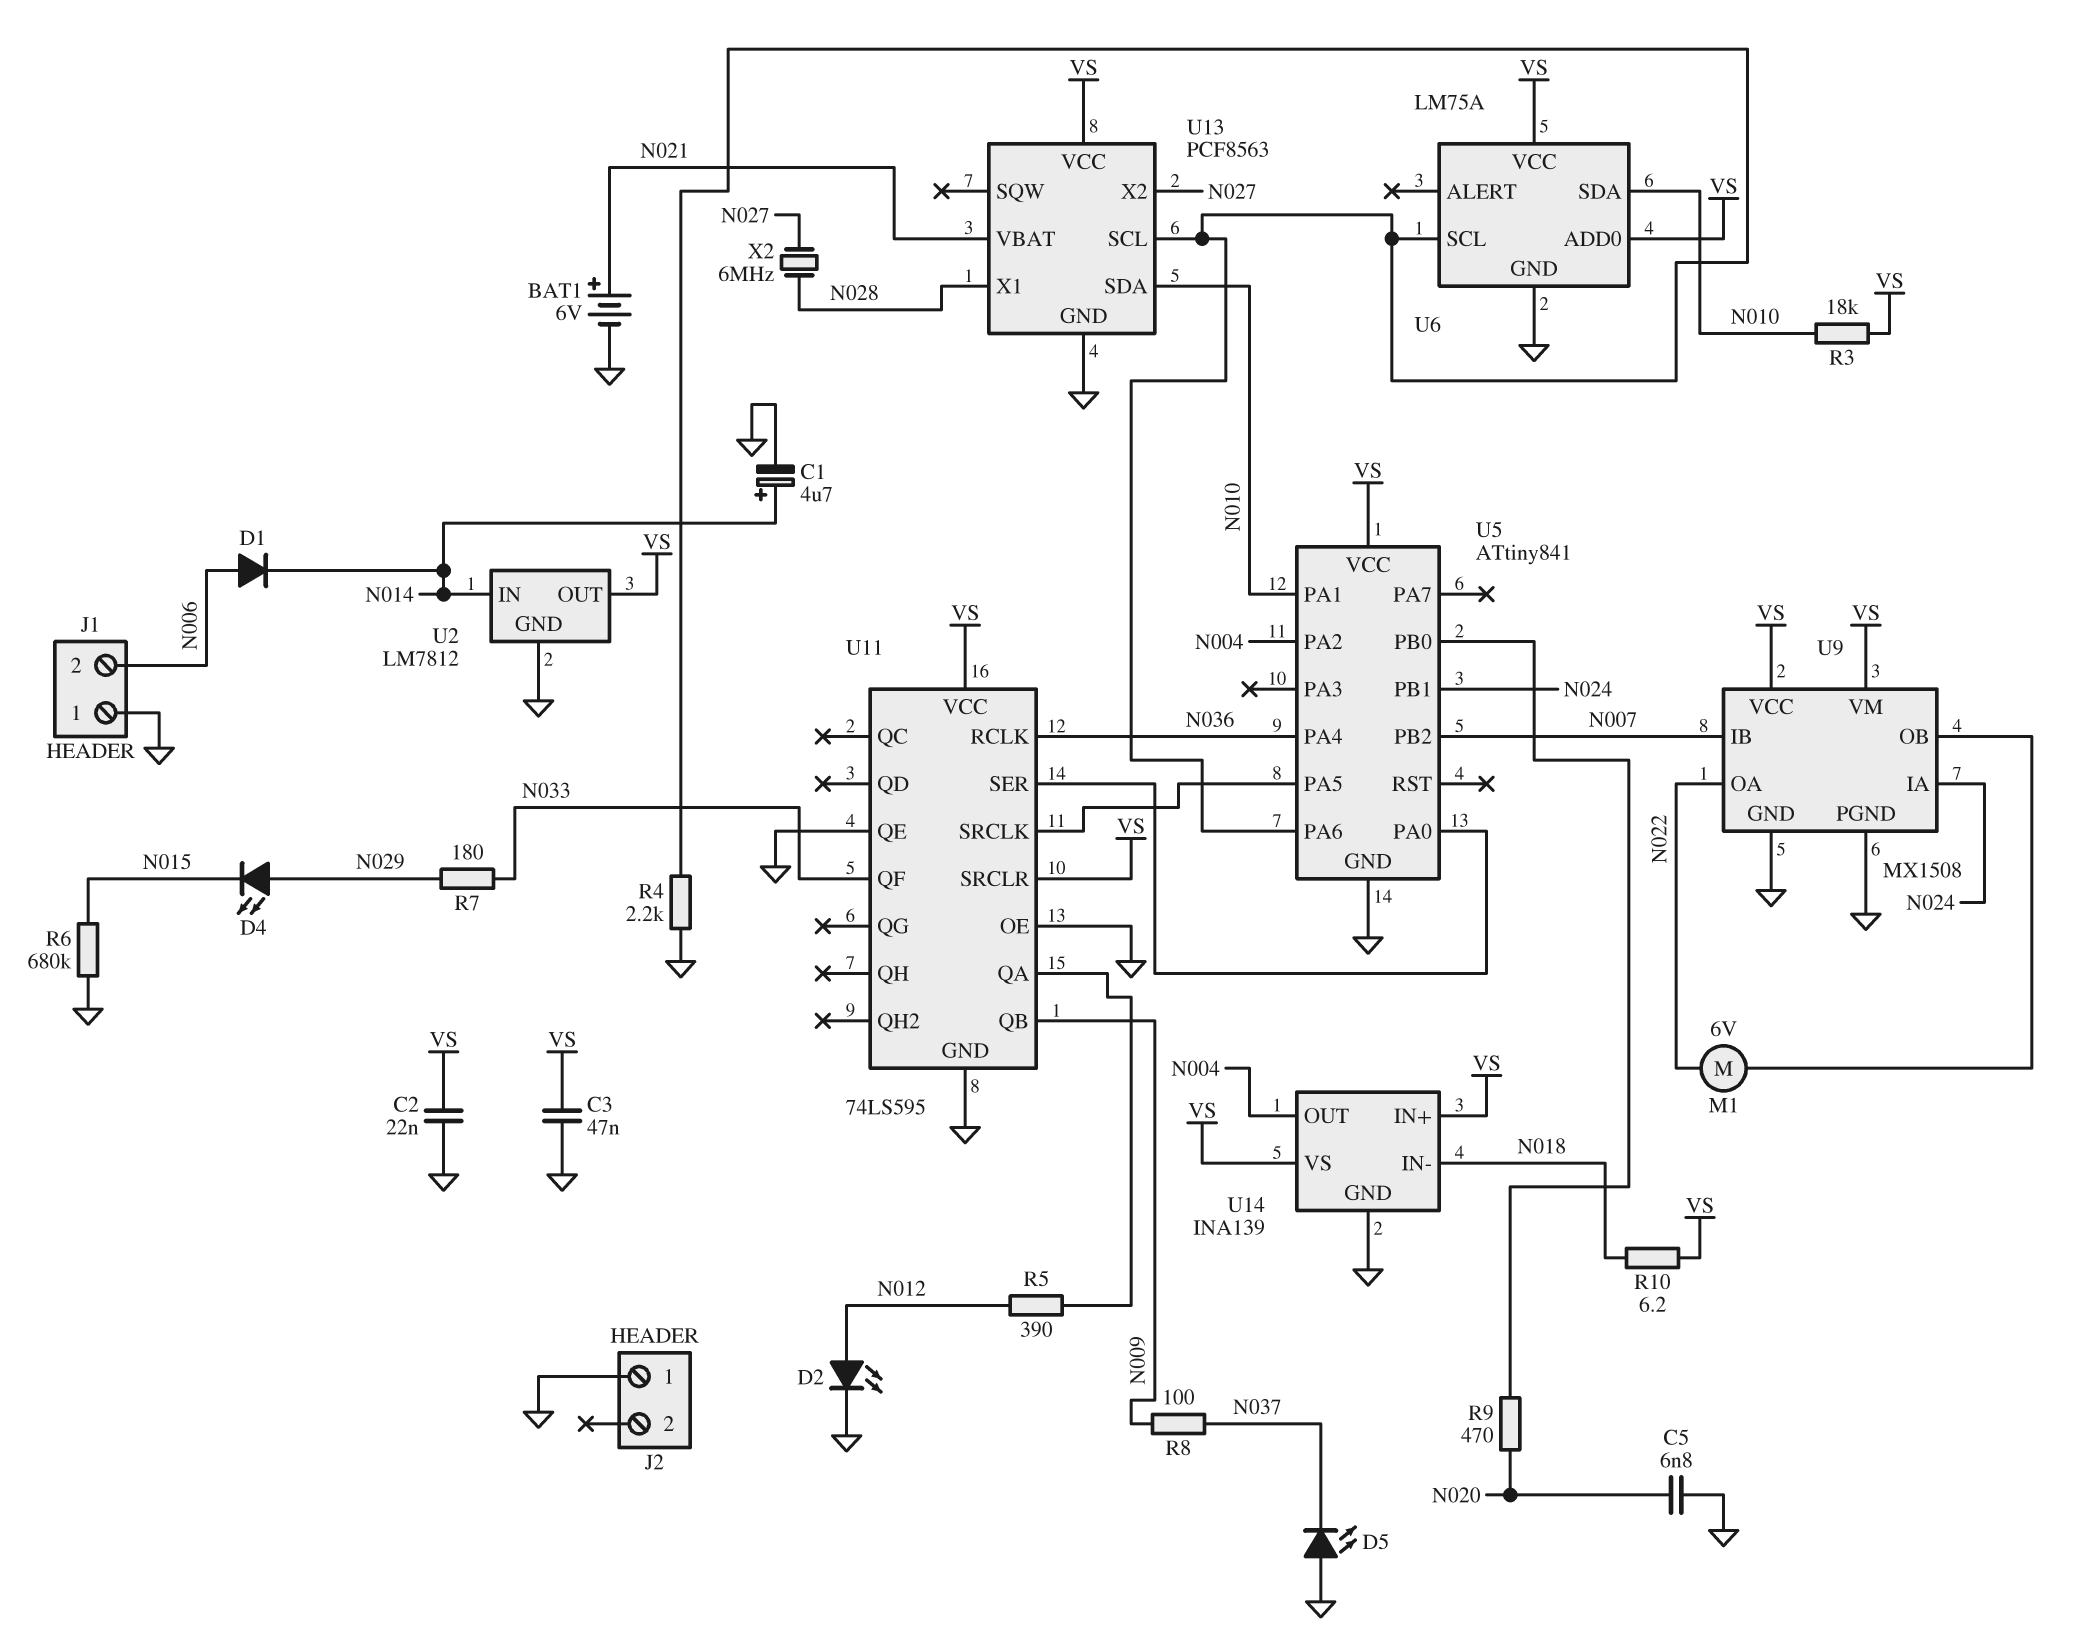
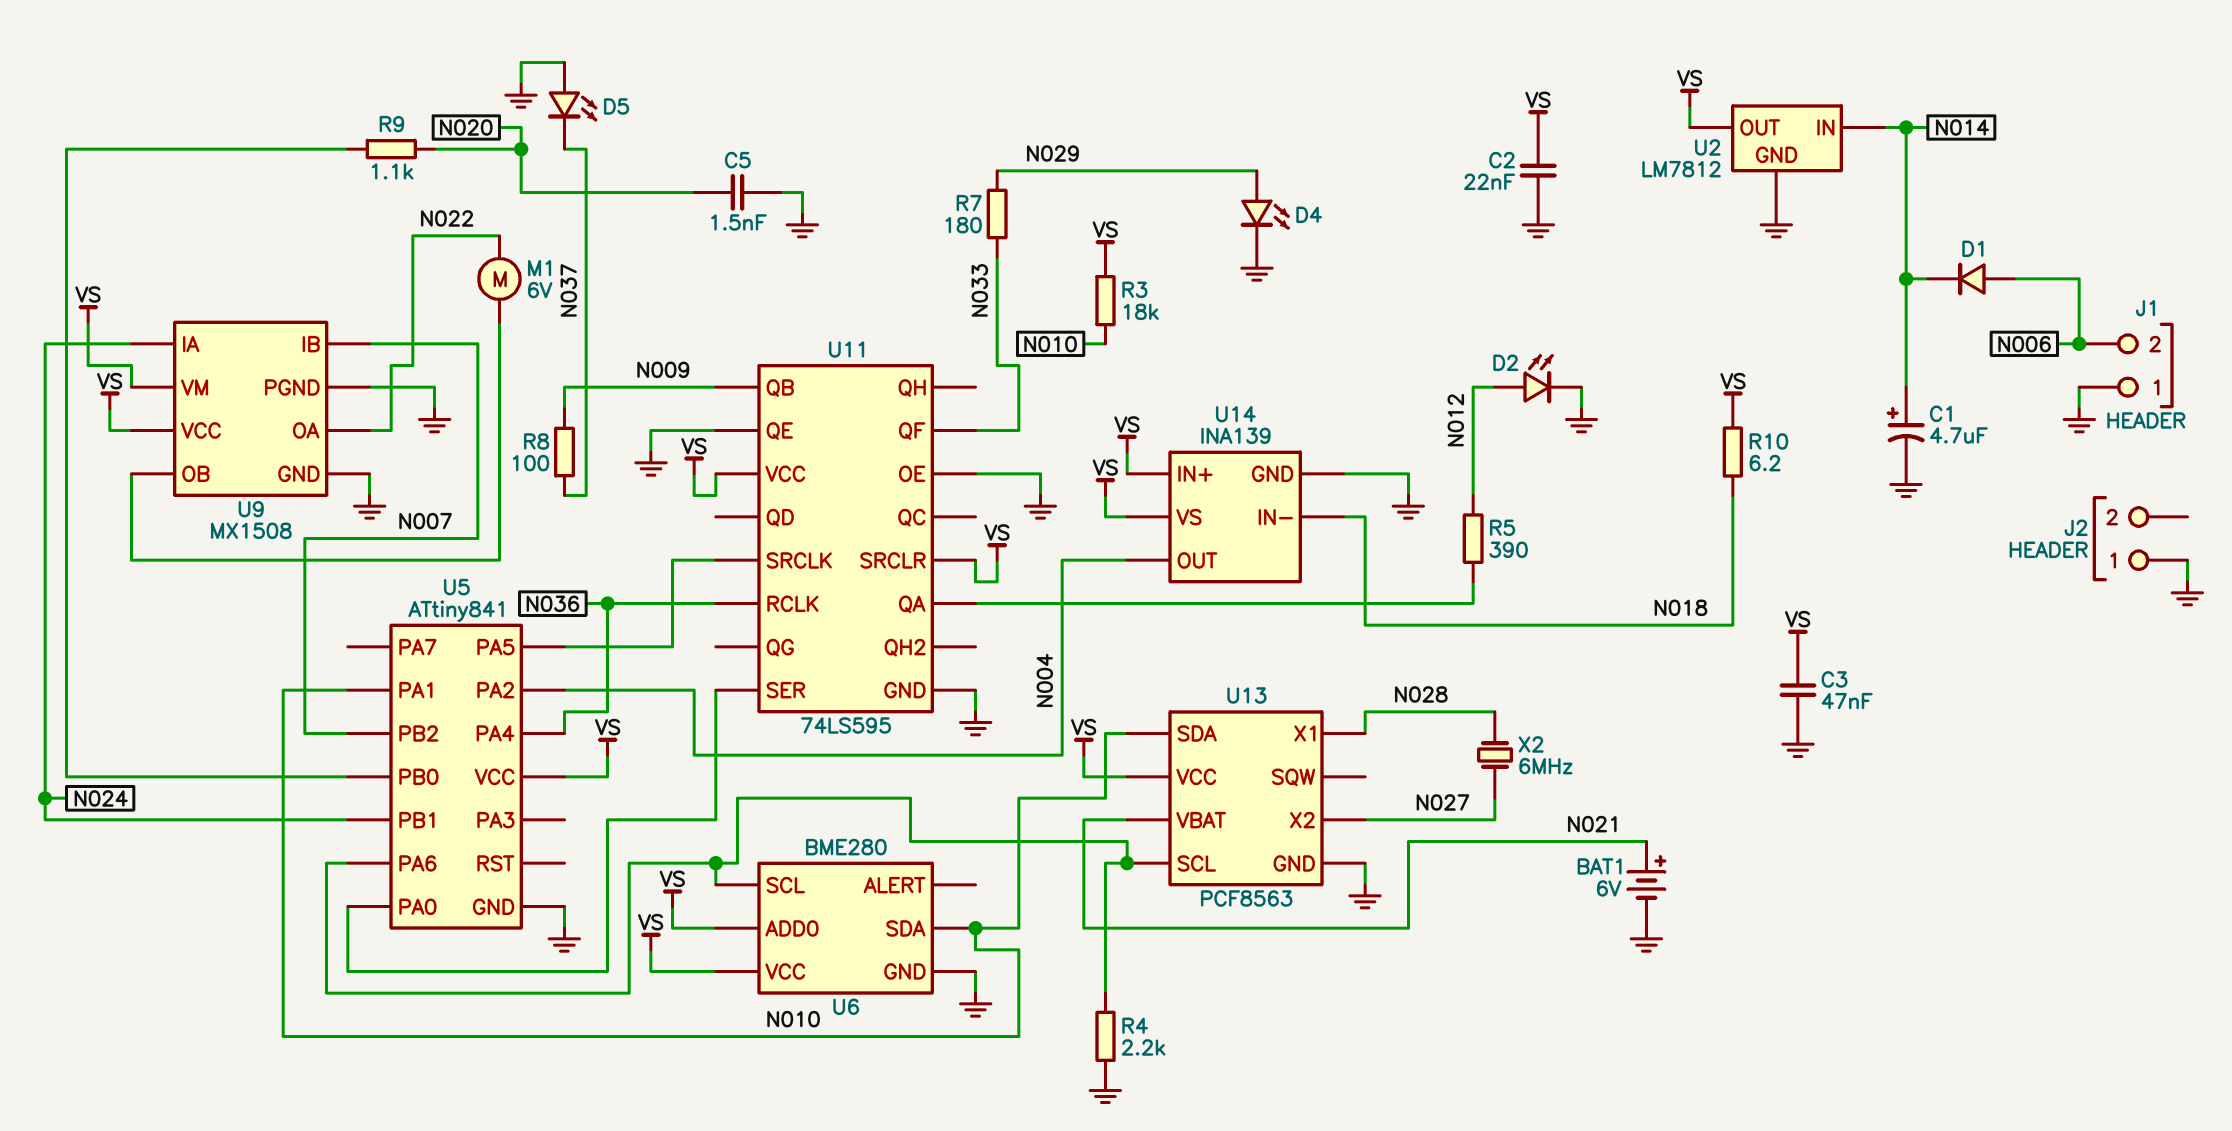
C5: 6.8nF (GND, N020) -> 1.5nF (GND, N020)
D4: LED (A N029, K N015) -> LED (A N029, K GND)
R6: 680k (GND, N015) -> none
R9: 470 (N020, U5/PB0) -> 1.1k (N020, U5/PB0)
U6: LM75A -> BME280

